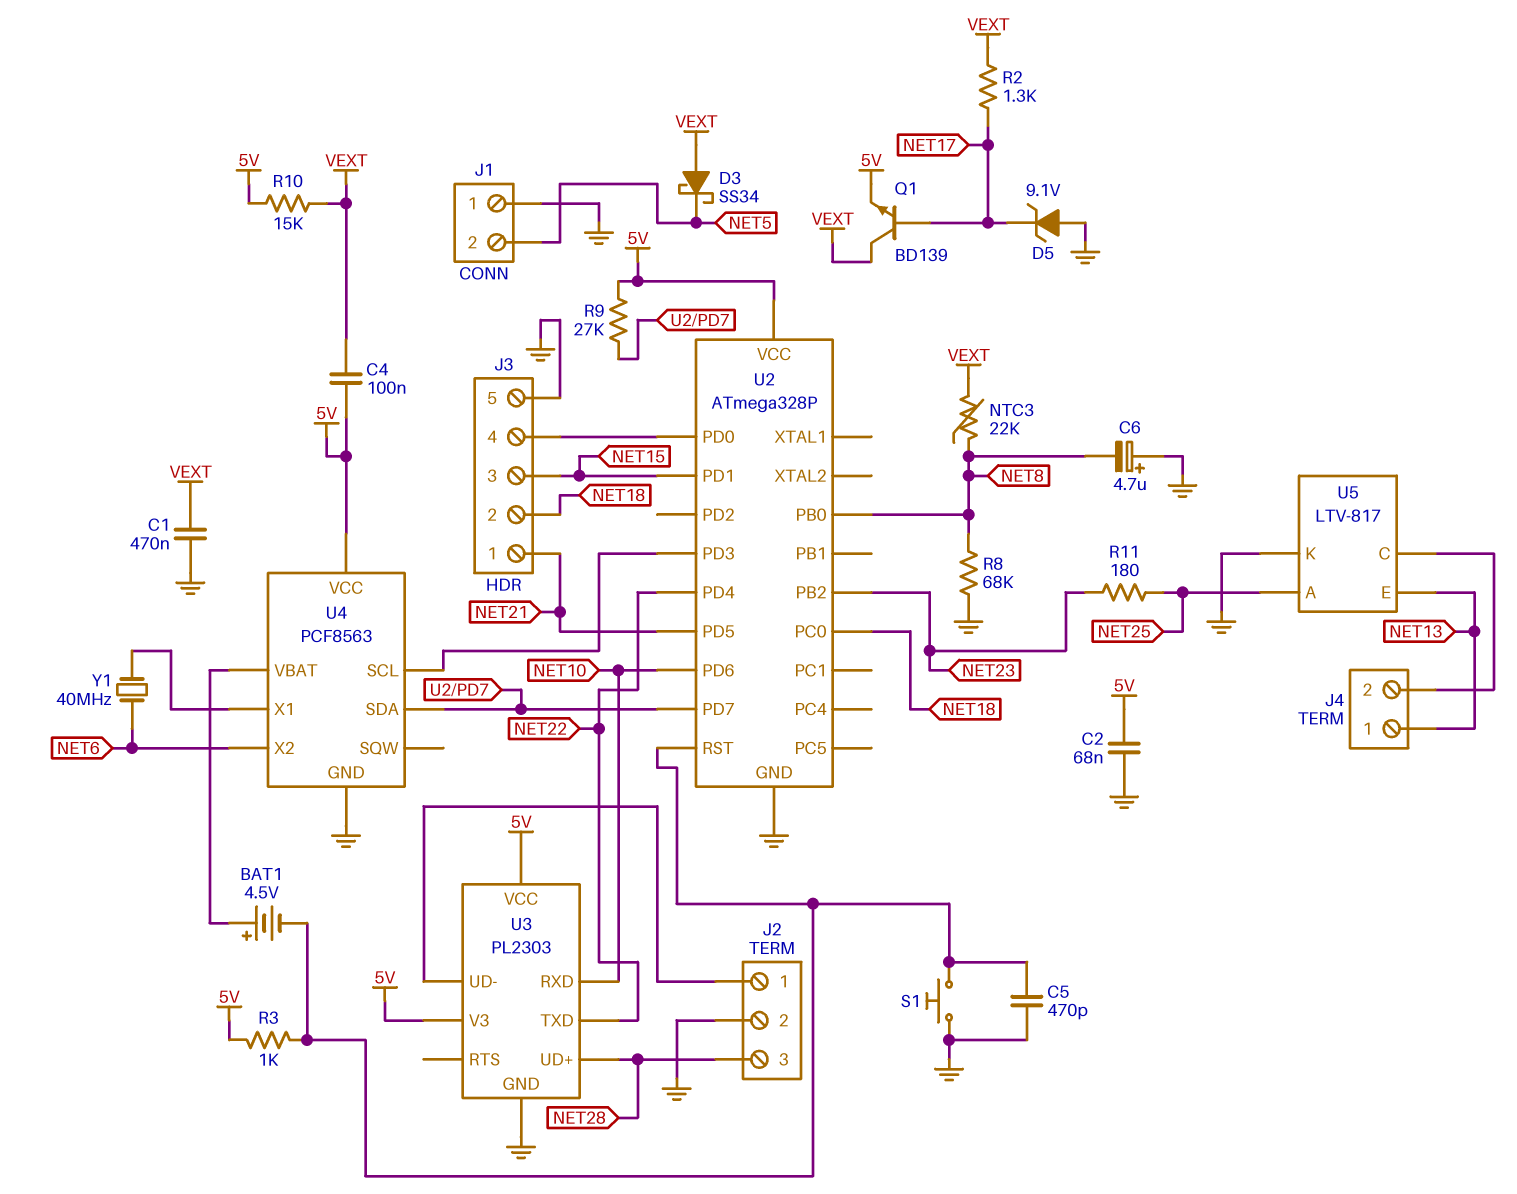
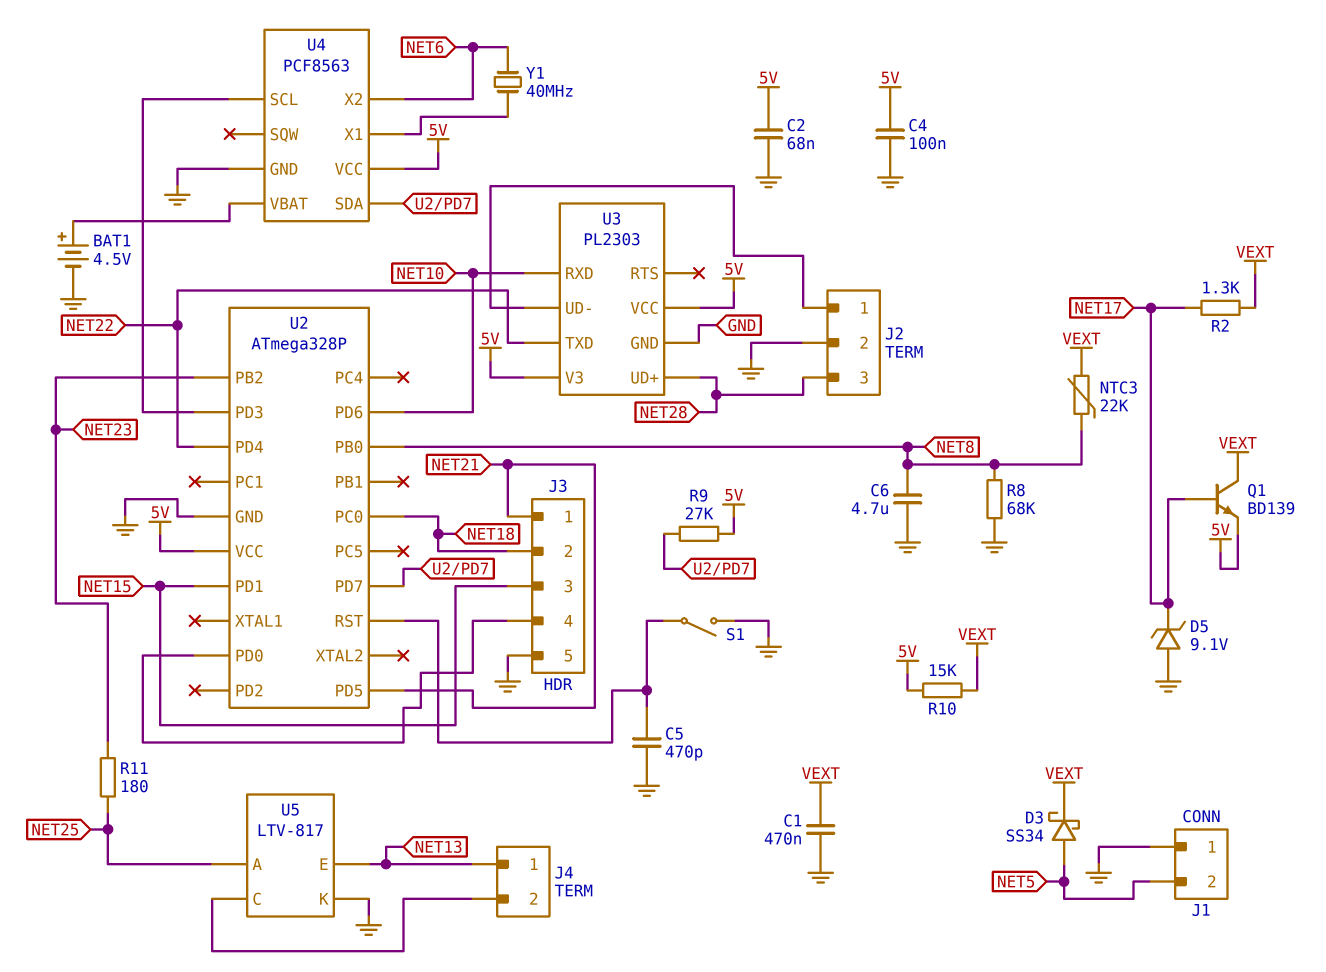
BAT1: 4.5V (plus U4/VBAT, minus U2/RST) -> 4.5V (plus U4/VBAT, minus GND)
C4: 100nF (5V, VEXT) -> 100nF (5V, GND)
C6: 4.7uF (plus GND, minus NET8) -> 4.7uF (GND, NET8)
D3: schottky SS34 (A VEXT, K NET5) -> schottky SS34 (A NET5, K VEXT)
R3: 1k (5V, U2/RST) -> none
S1: button (GND, U2/RST) -> switch (GND, U2/RST)

